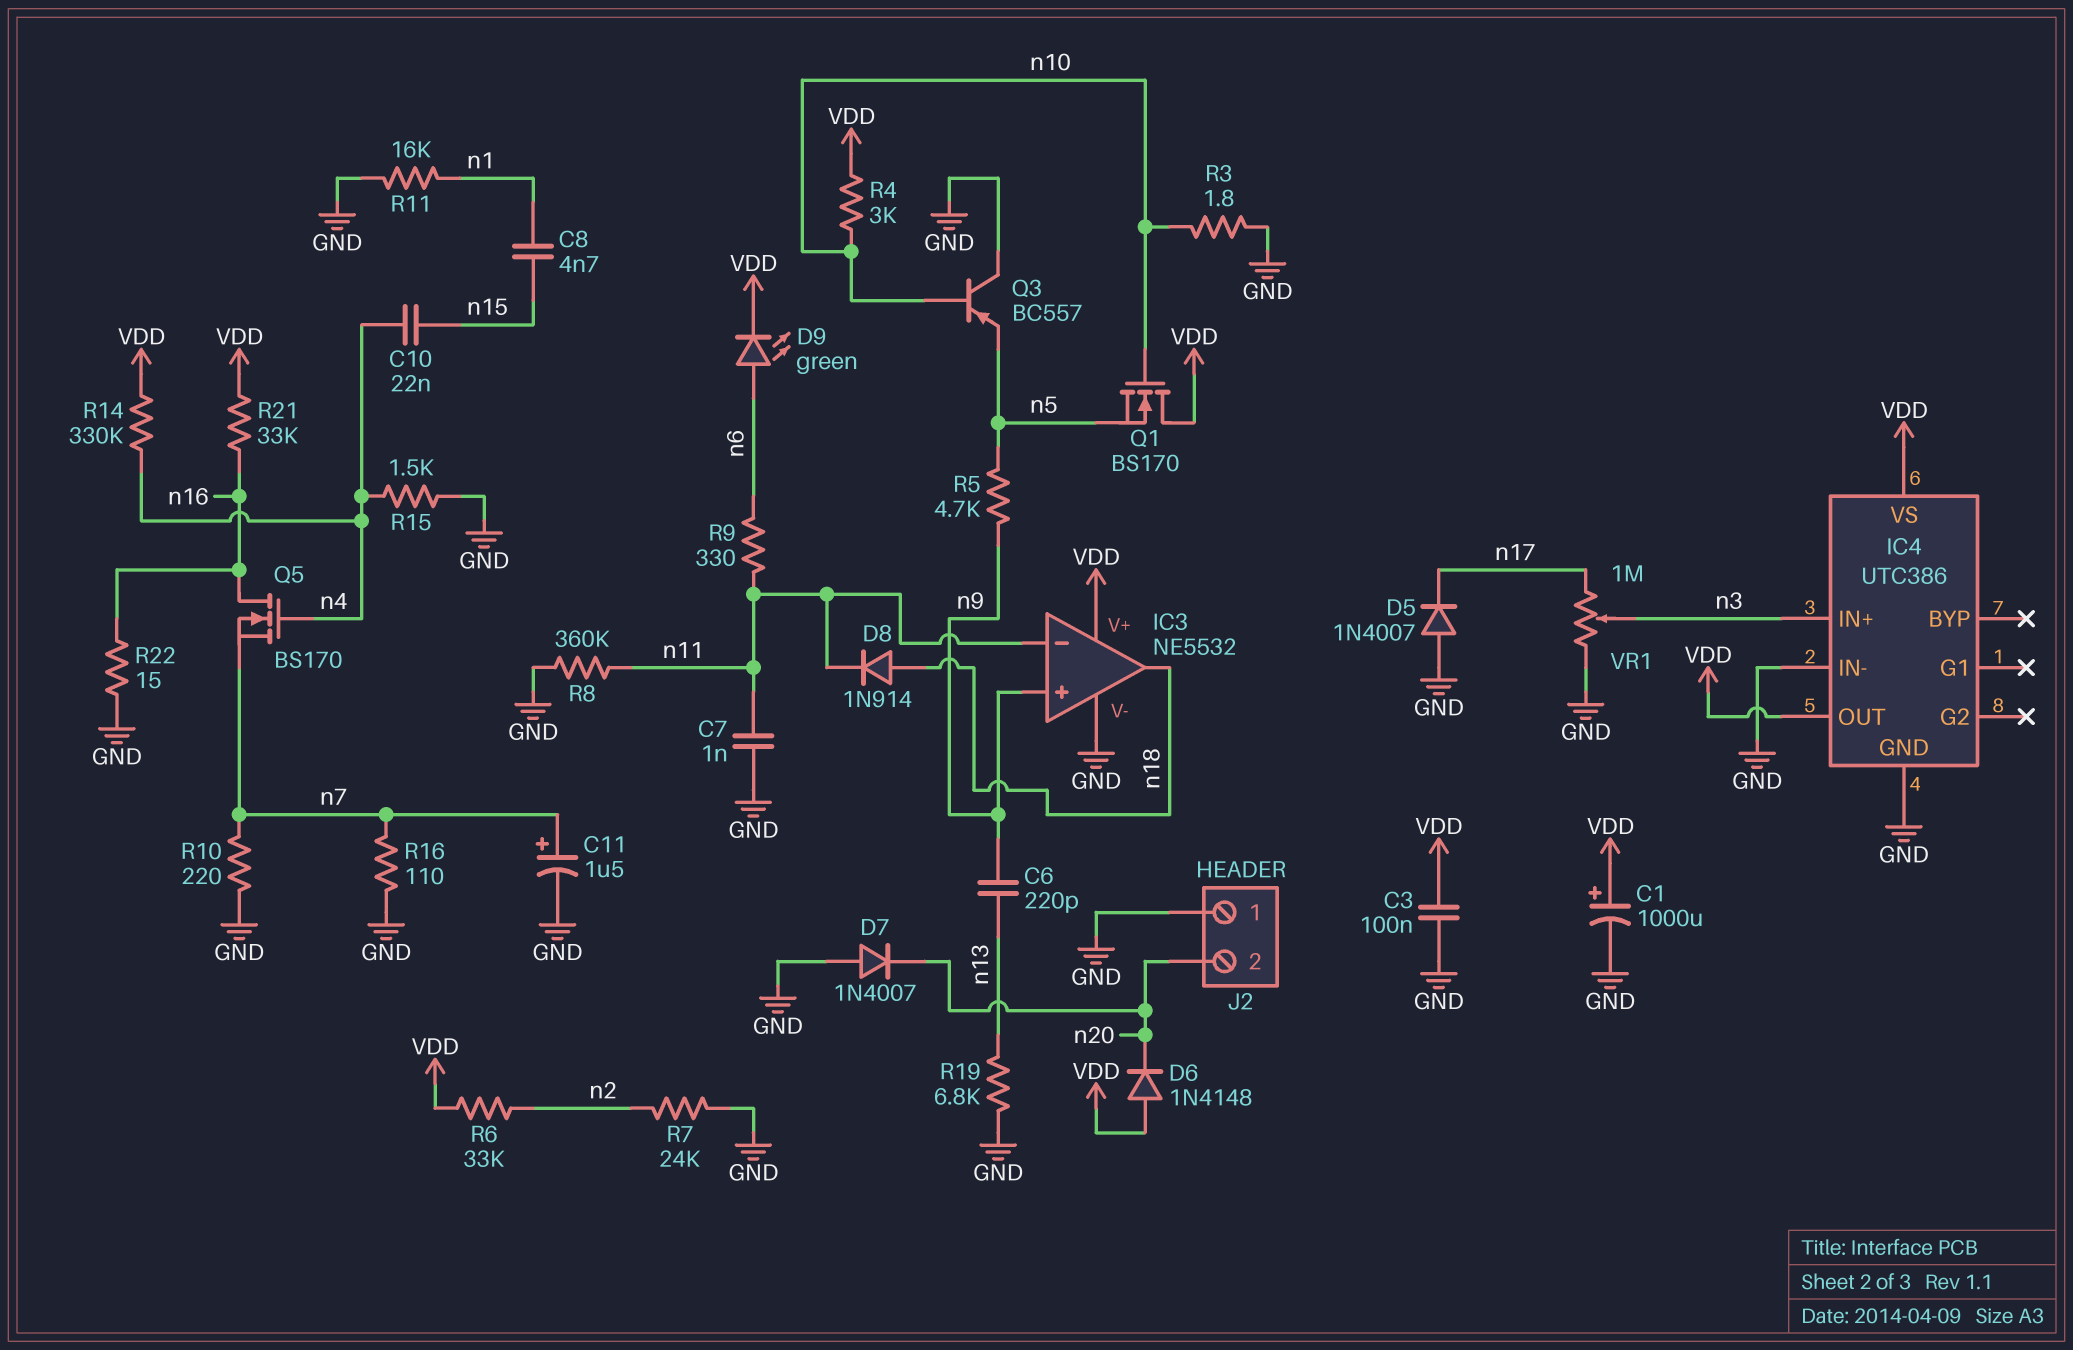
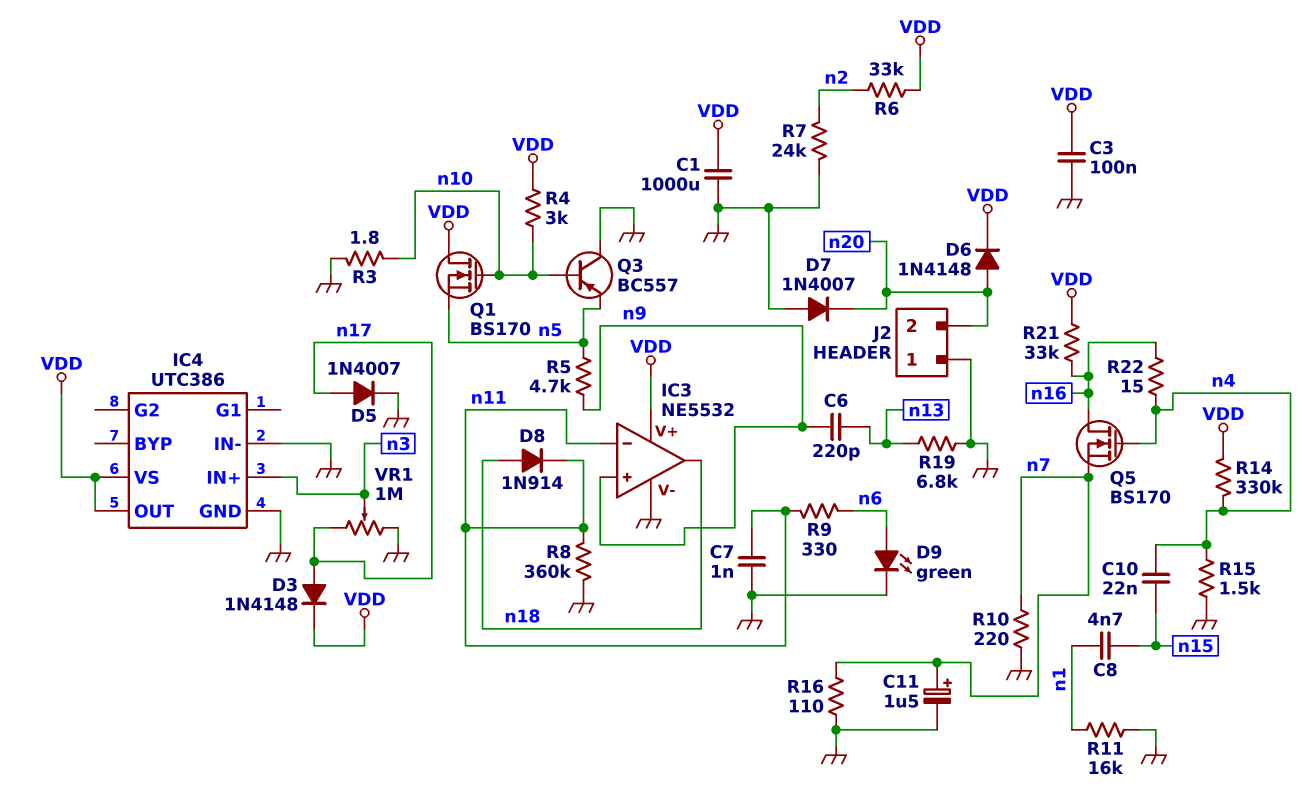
C1: 1000uF (plus VDD, minus GND) -> 1000uF (GND, VDD)
D3: none -> diode 1N4148 (A n17, K VDD)
D5: diode 1N4007 (A GND, K n17) -> diode 1N4007 (A n17, K GND)
D6: diode 1N4148 (A VDD, K n20) -> diode 1N4148 (A n20, K VDD)
D9: LED green (A n6, K VDD) -> LED green (A n6, K GND)
R22: 15 (GND, n16) -> 15 (n4, n16)

